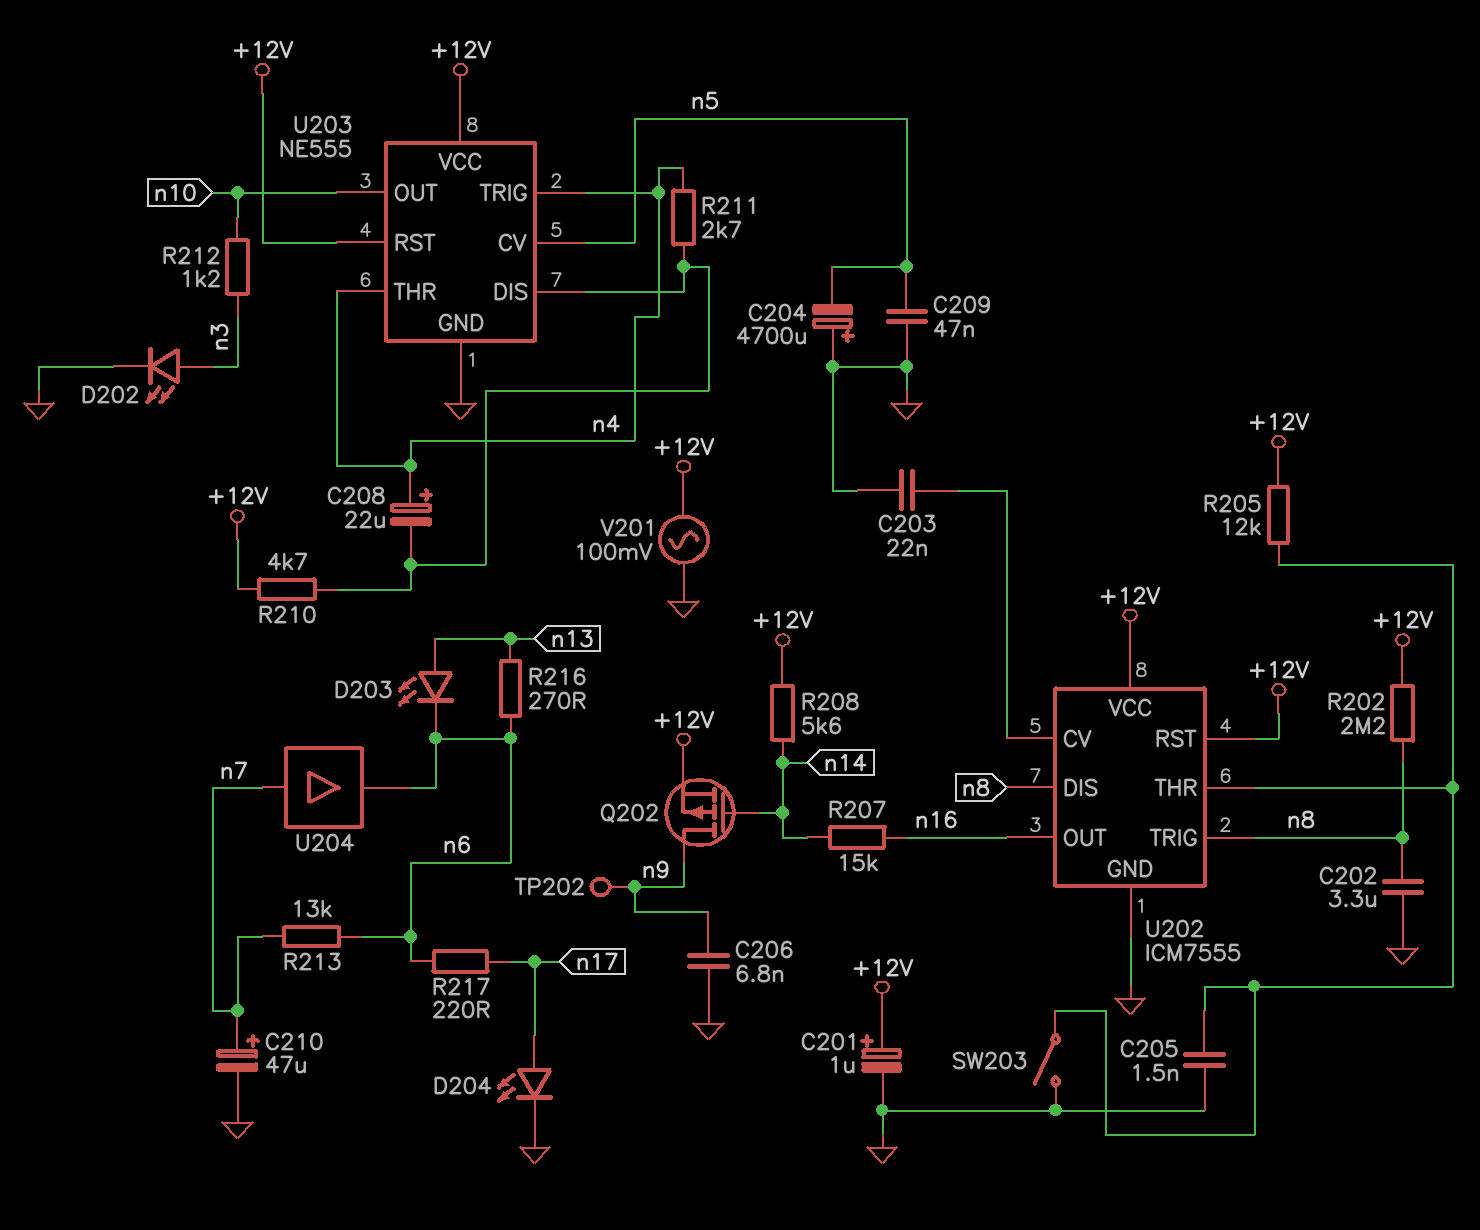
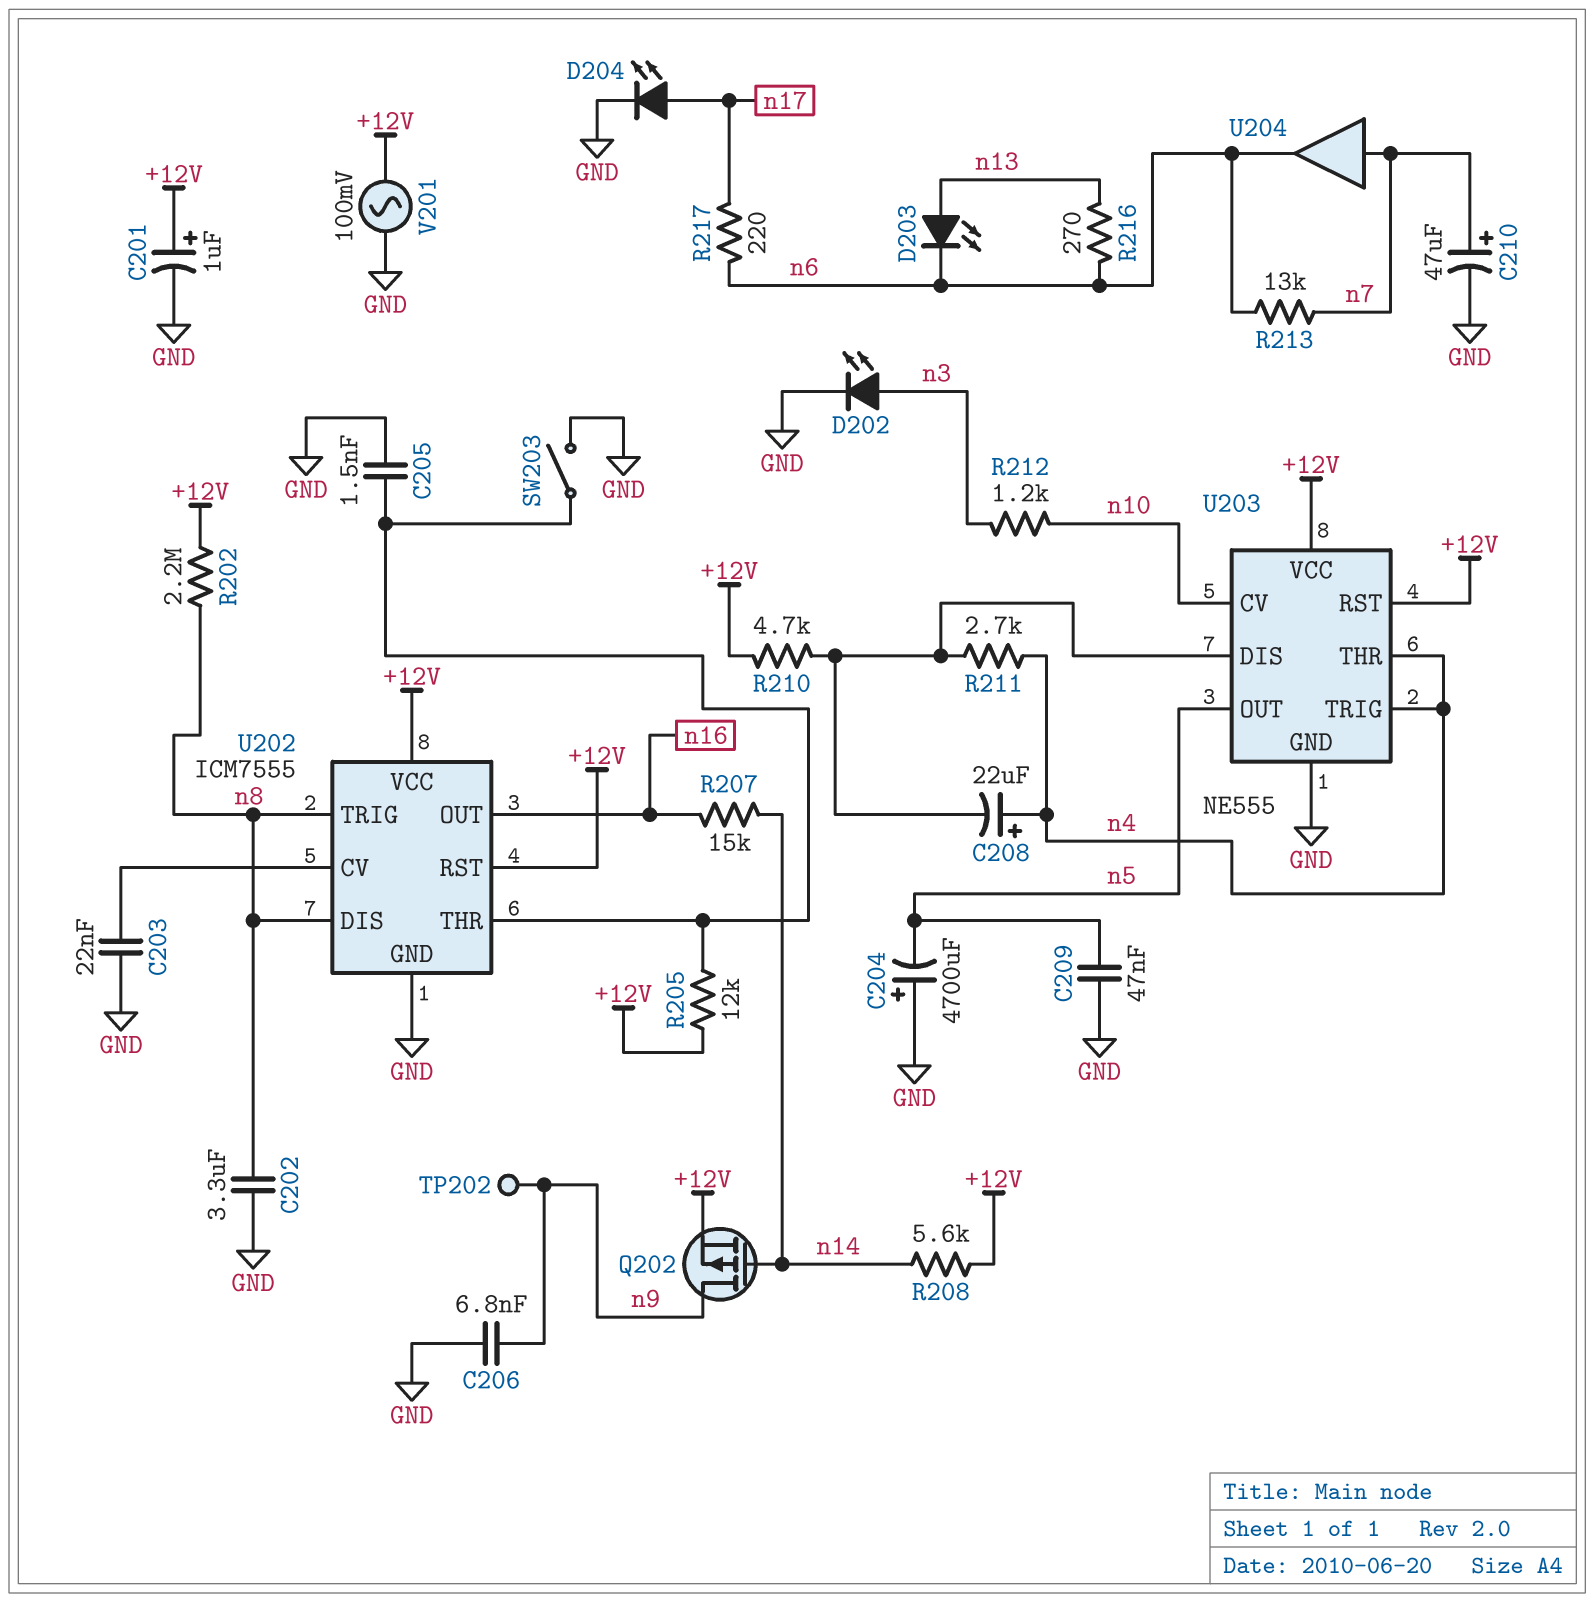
U203 pin CV: n5 -> n10
U203 pin OUT: n10 -> n5

